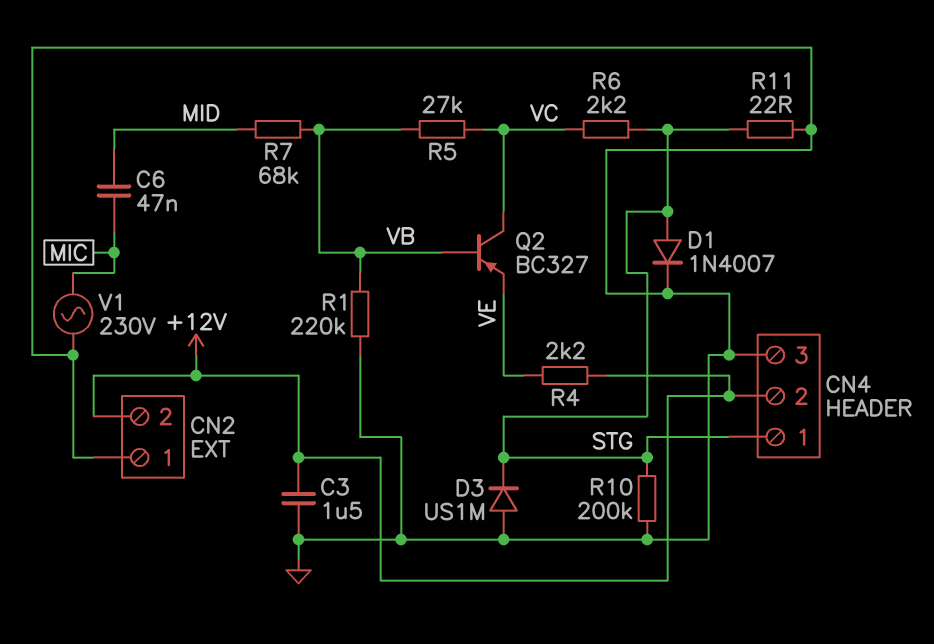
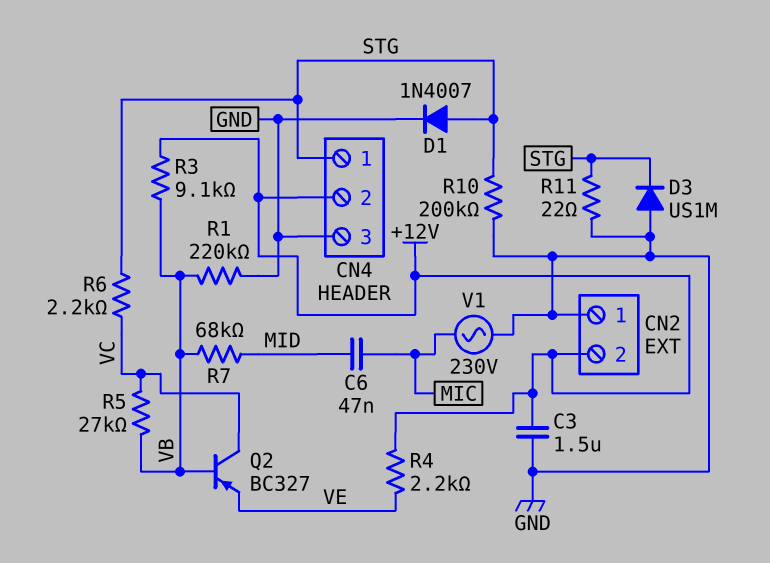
R3: none -> 9.1k (+12V, VB)

